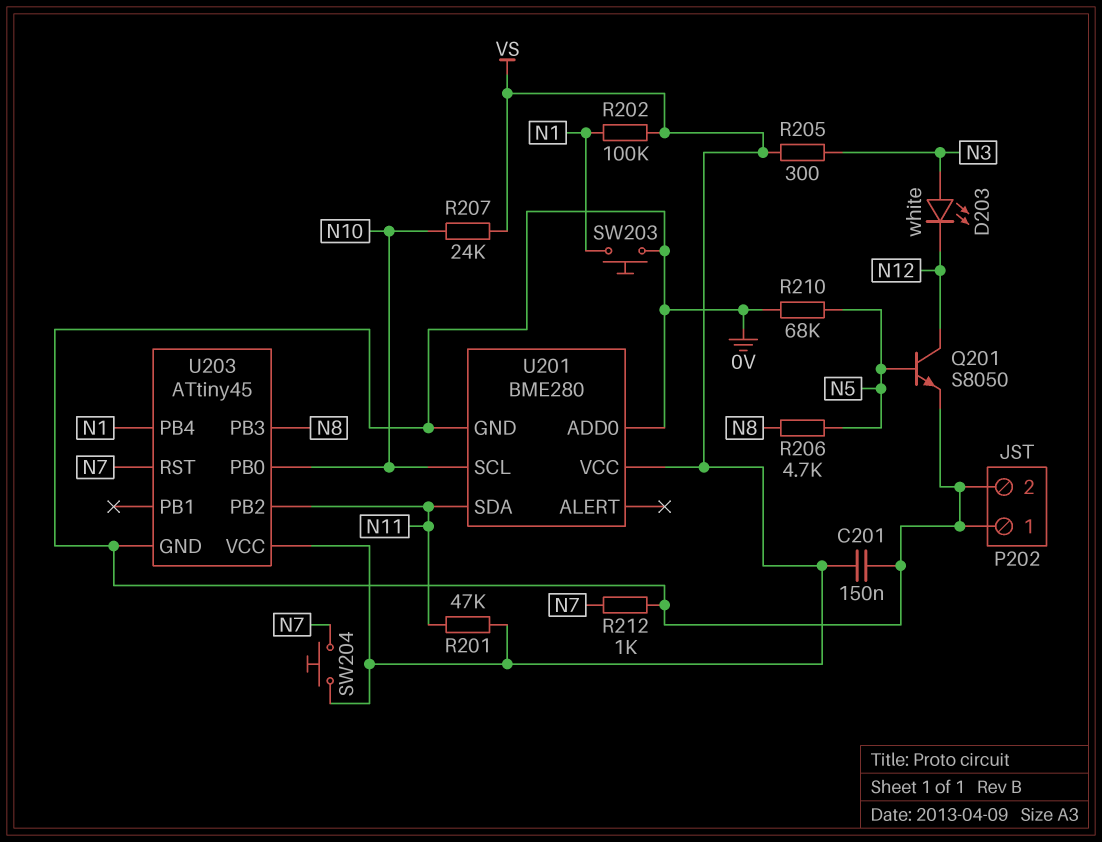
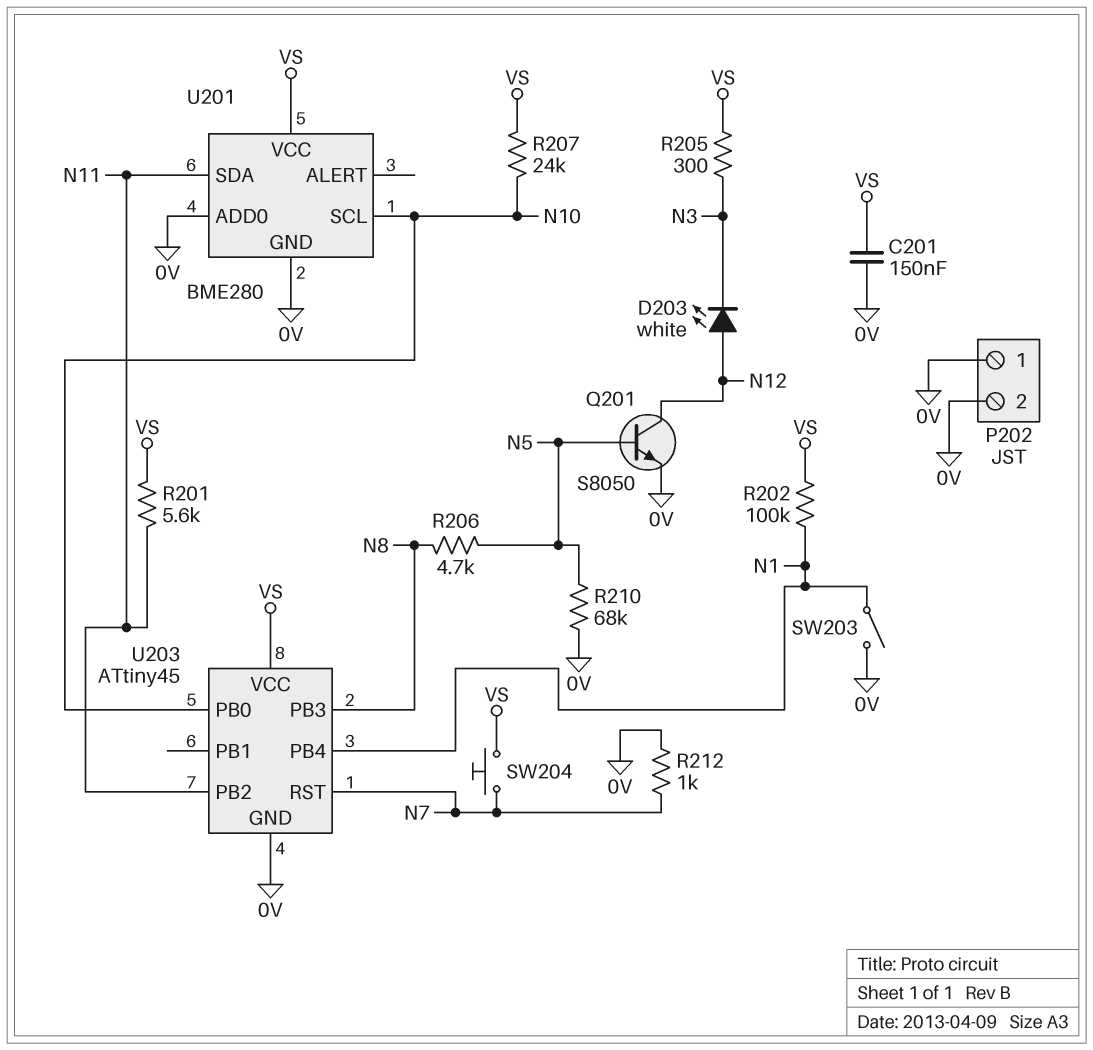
D203: LED white (A N3, K N12) -> LED white (A N12, K N3)
R201: 47k (N11, VS) -> 5.6k (N11, VS)
SW203: button (0V, N1) -> switch (0V, N1)

